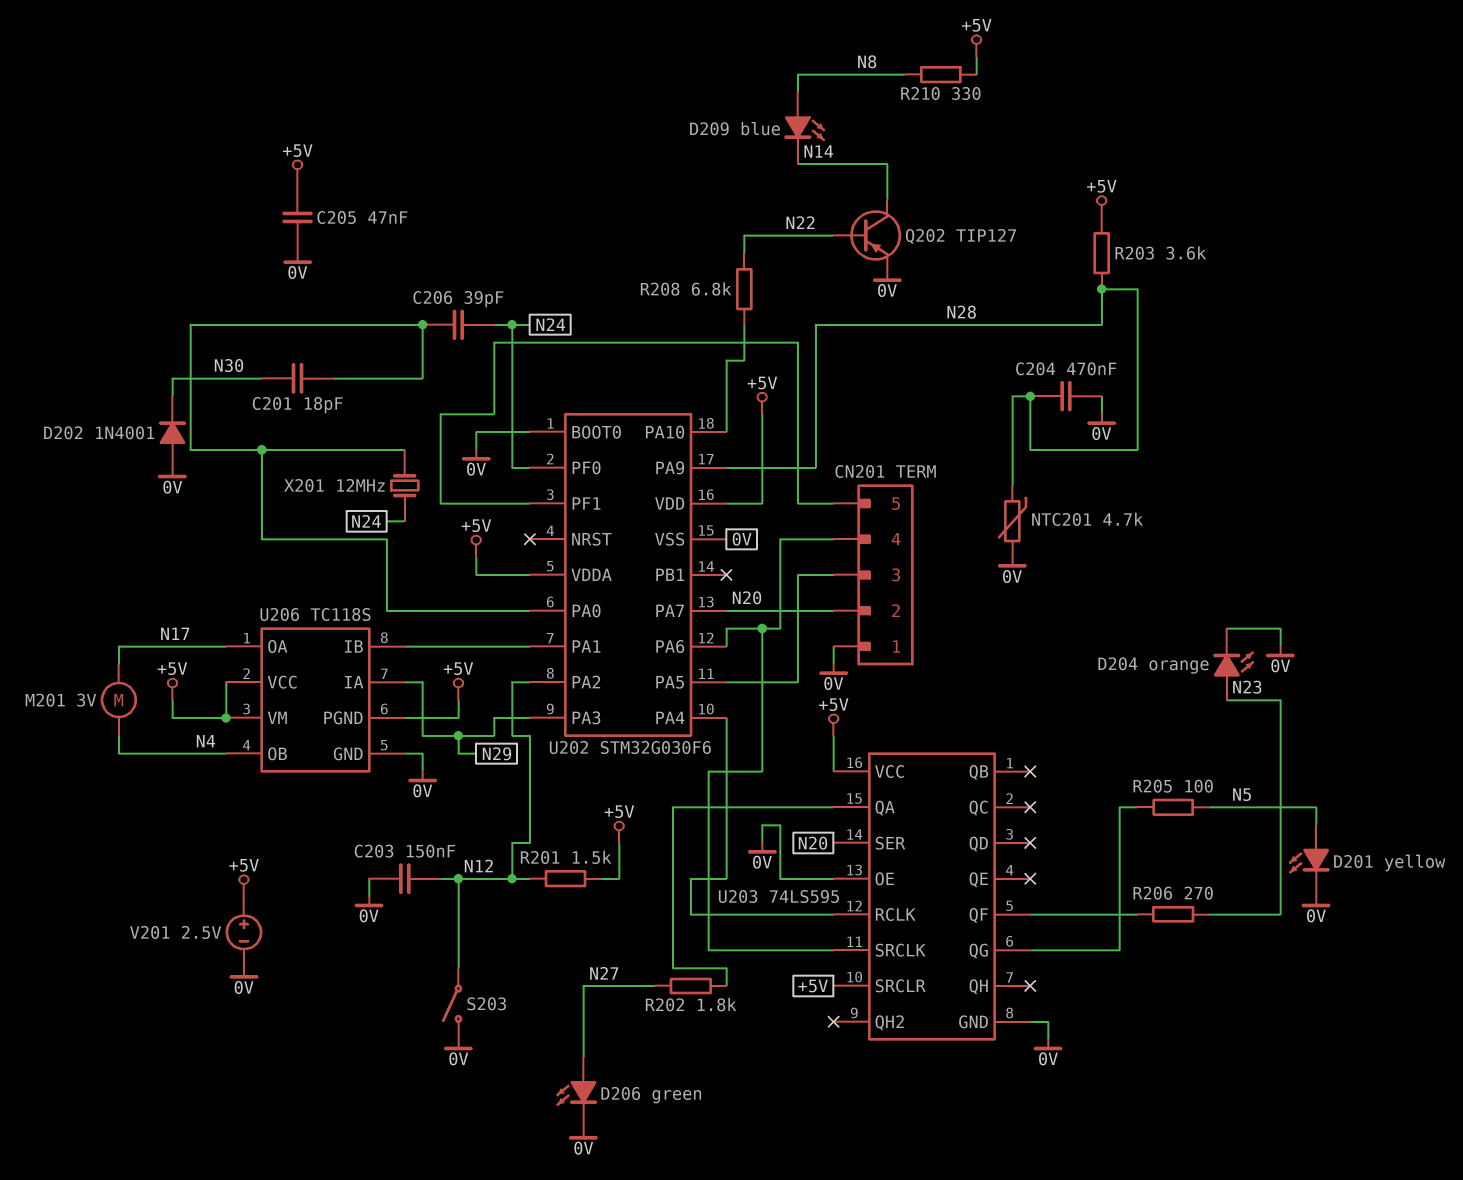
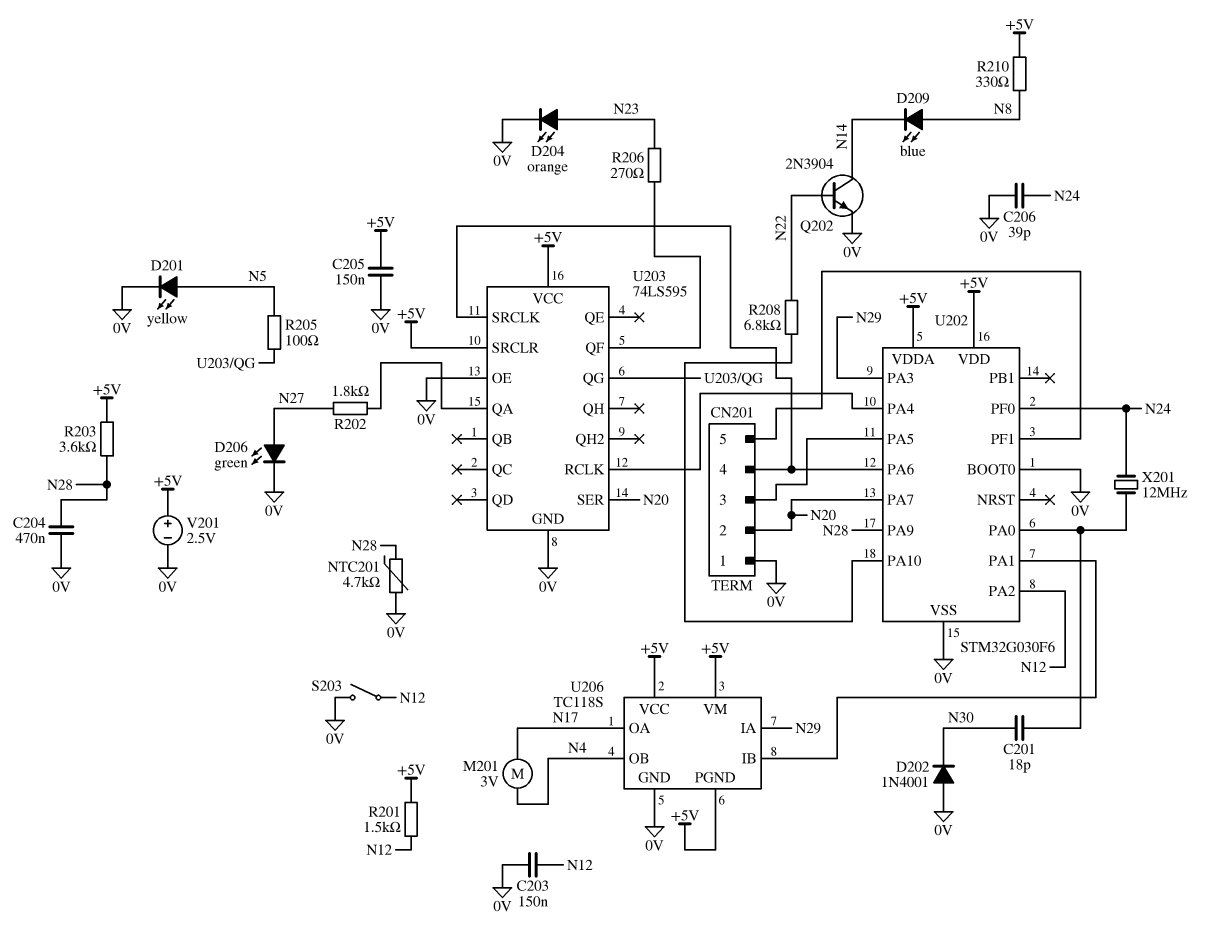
C205: 47nF (+5V, 0V) -> 150nF (+5V, 0V)
C206: 39pF (N24, U202/PA0) -> 39pF (0V, N24)
Q202: PNP TIP127 (B N22, C N14, E 0V) -> NPN 2N3904 (B N22, C N14, E 0V)

